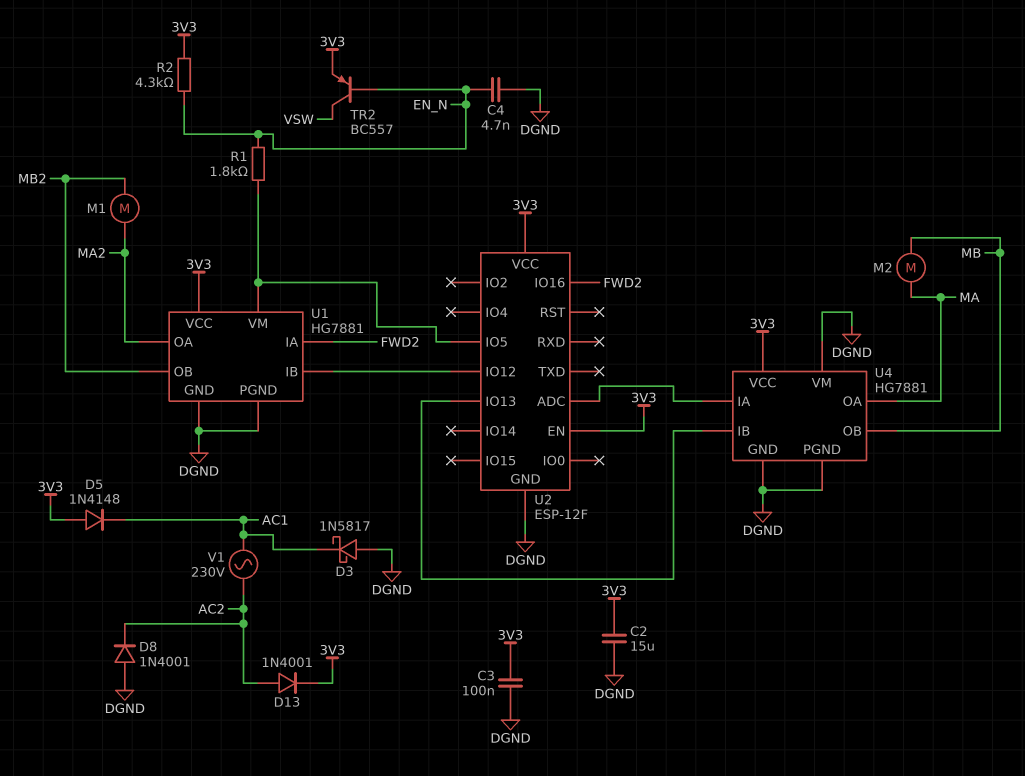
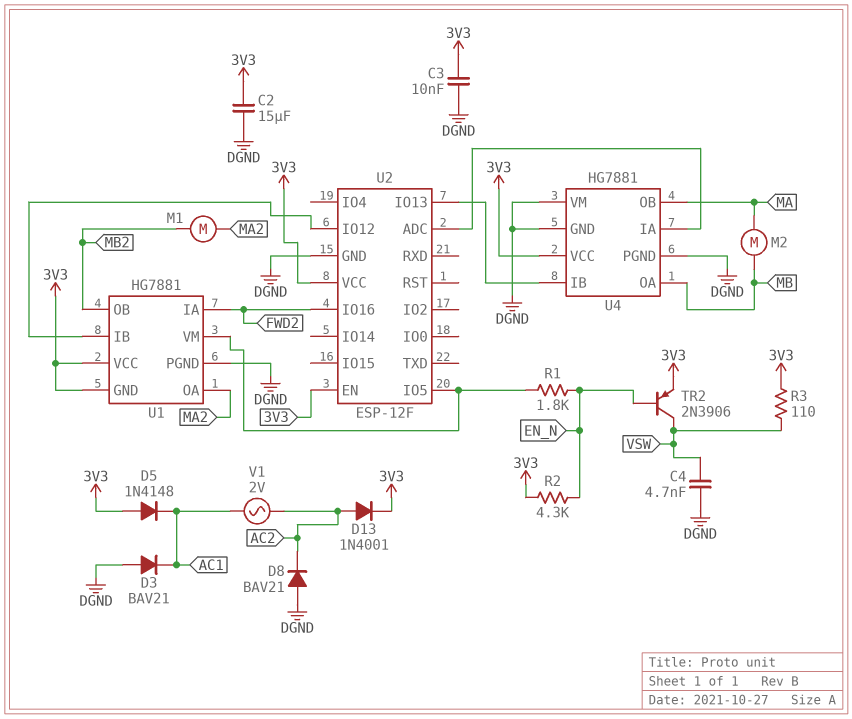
C3: 100nF (3V3, DGND) -> 10nF (3V3, DGND)
C4: 4.7nF (DGND, EN_N) -> 4.7nF (DGND, VSW)
D3: schottky 1N5817 (A DGND, K AC1) -> diode BAV21 (A DGND, K AC1)
D8: diode 1N4001 (A DGND, K AC2) -> diode BAV21 (A DGND, K AC2)
R3: none -> 110 (3V3, VSW)
TR2: PNP BC557 (B EN_N, C VSW, E 3V3) -> PNP 2N3906 (B EN_N, C VSW, E 3V3)
U1 pin GND: DGND -> 3V3
U4 pin OA: MA -> MB
U4 pin OB: MB -> MA
V1: AC 230V (AC1, AC2) -> AC 2V (AC1, AC2)

